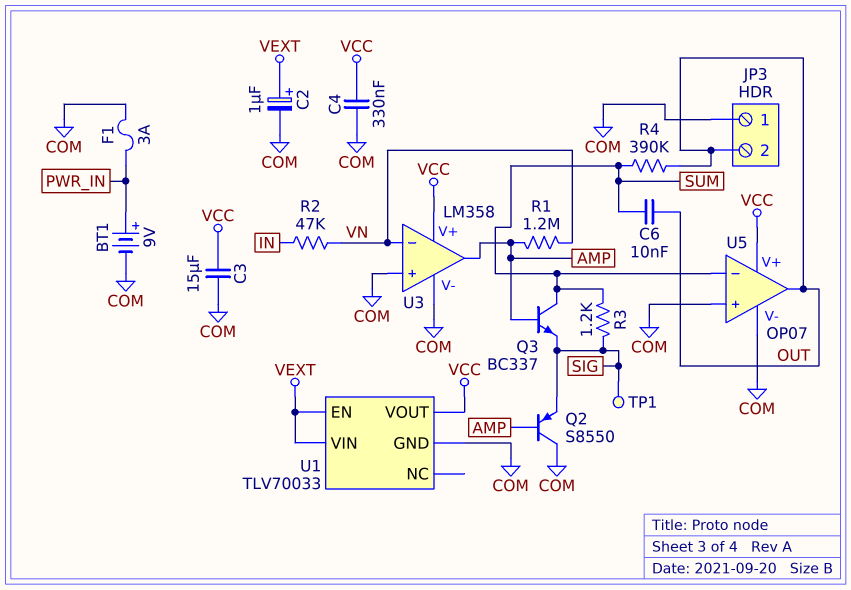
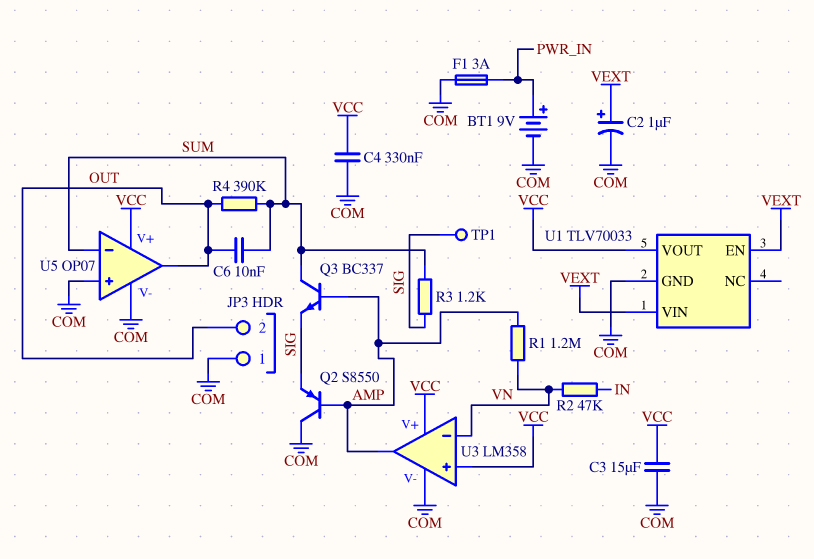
U3 pin in+: COM -> VCC

